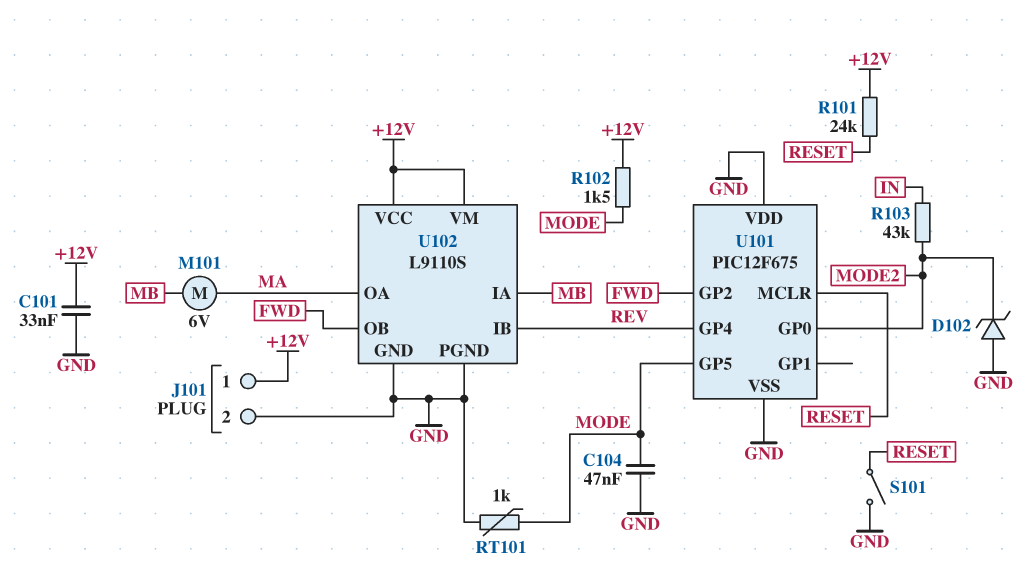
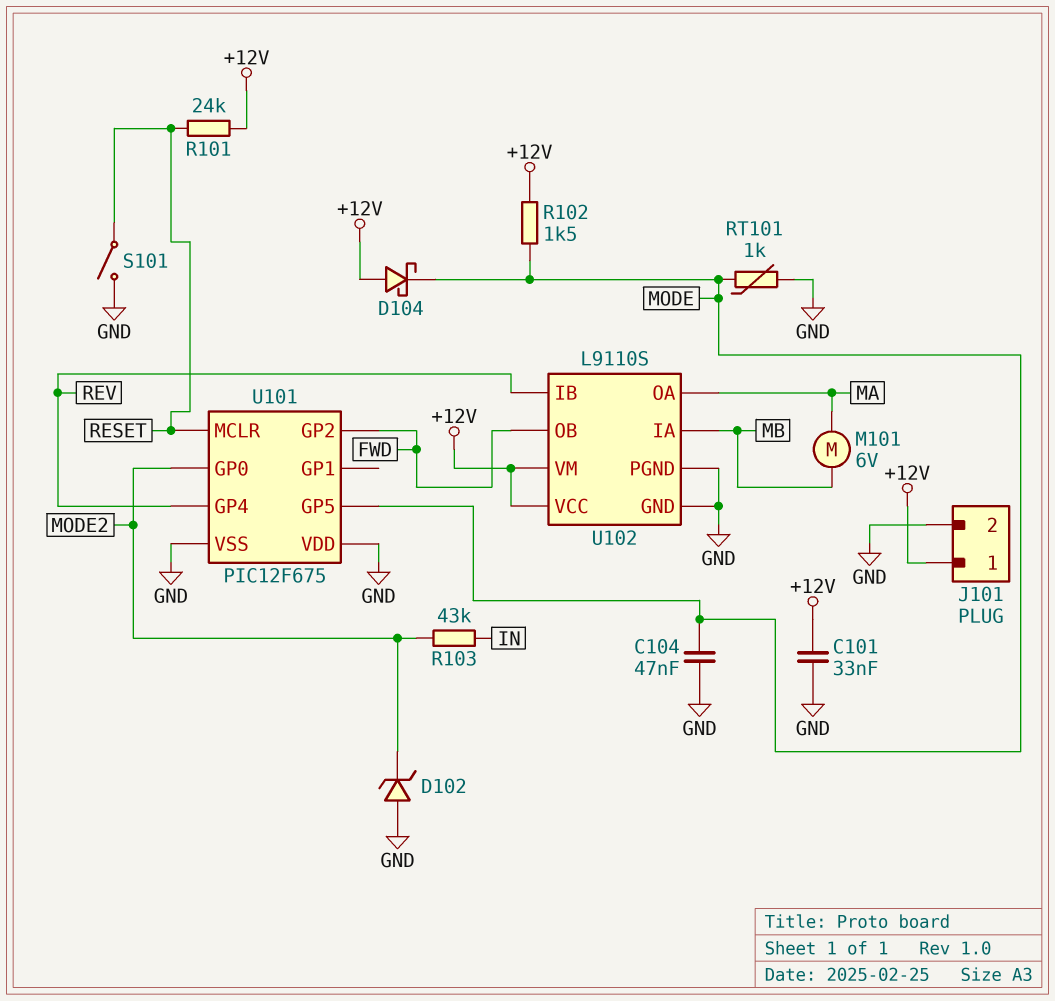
D104: none -> schottky (A +12V, K MODE)

